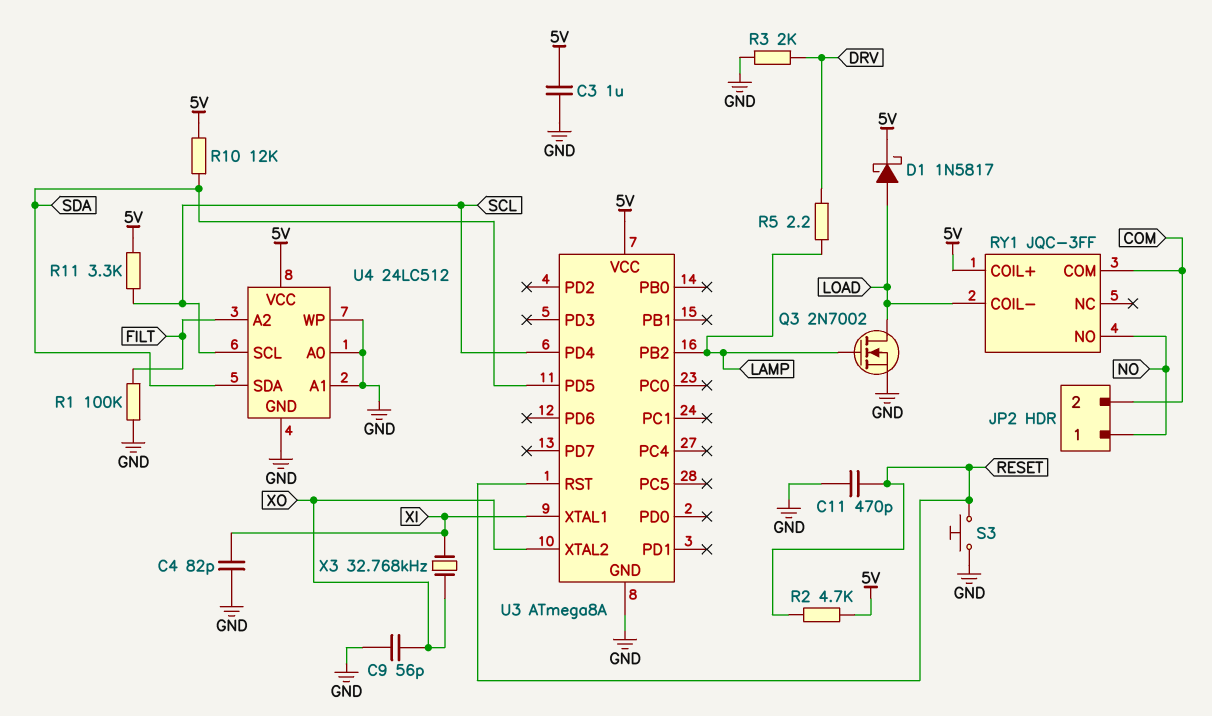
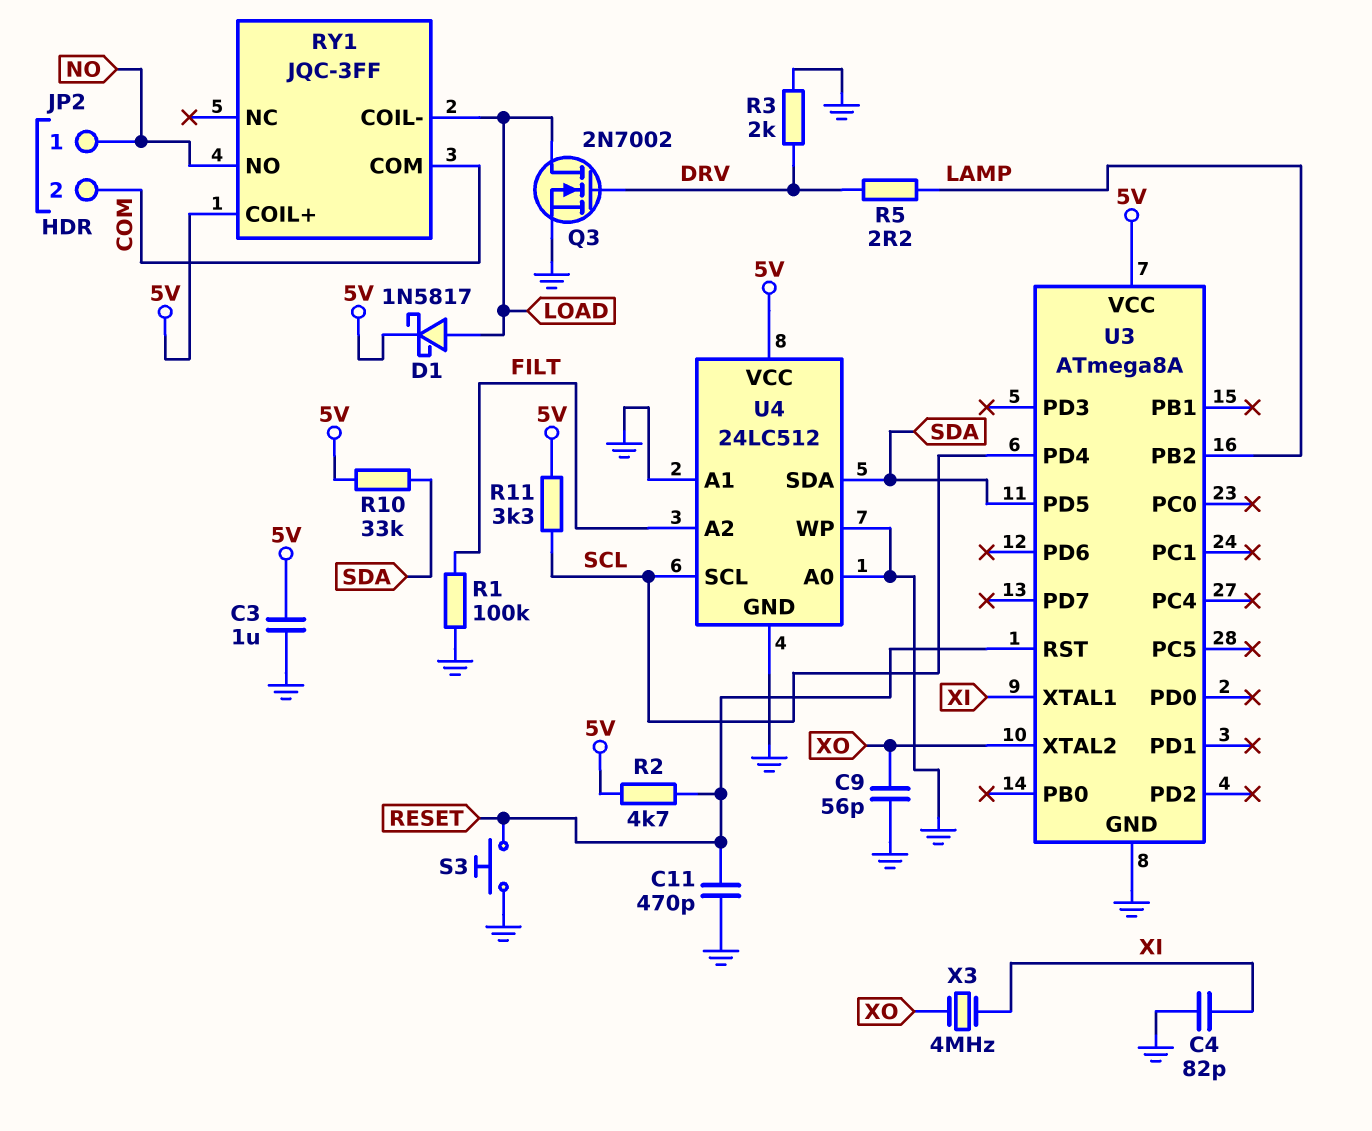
Q3: NMOS 2N7002 (G LAMP, D LOAD, S GND) -> NMOS 2N7002 (G DRV, D LOAD, S GND)
R10: 12k (5V, SDA) -> 33k (5V, SDA)
X3: 32.768kHz (XI, XO) -> 4MHz (XI, XO)

